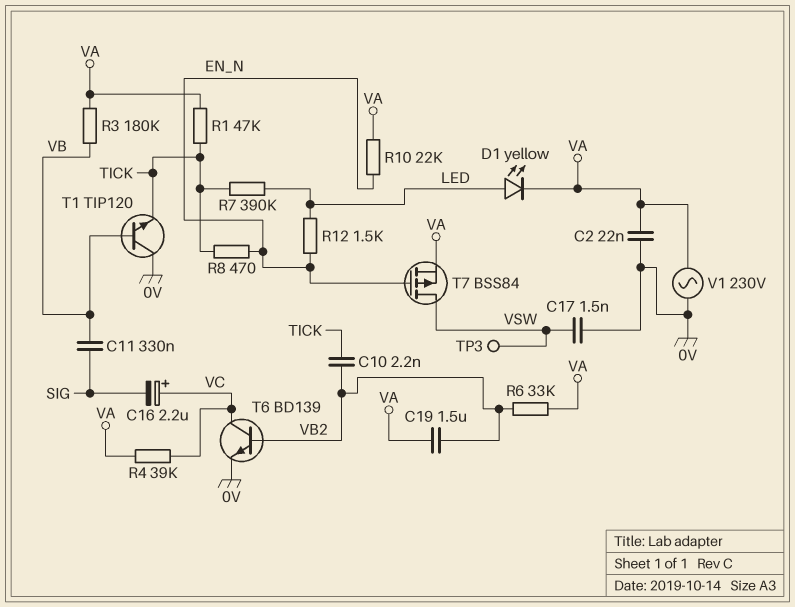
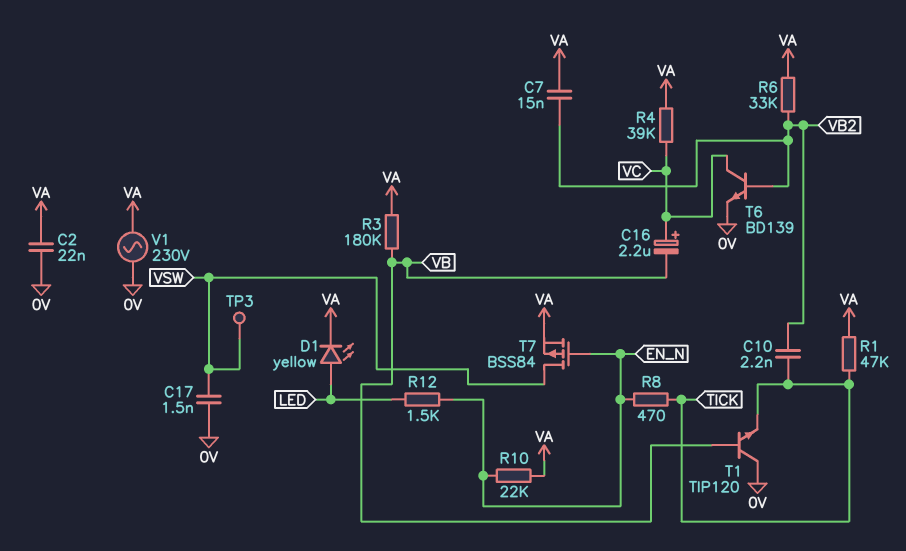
C7: none -> 15nF (VA, VB2)
C11: 330nF (SIG, VB) -> none
C16: 2.2uF (plus VC, minus SIG) -> 2.2uF (plus VC, minus VB)
C19: 1.5uF (VA, VB2) -> none
R7: 390k (LED, TICK) -> none

